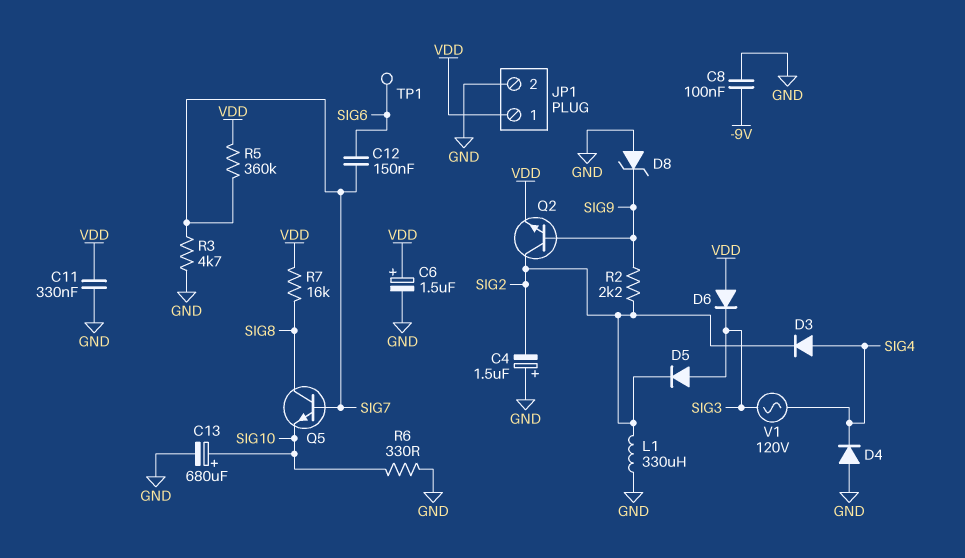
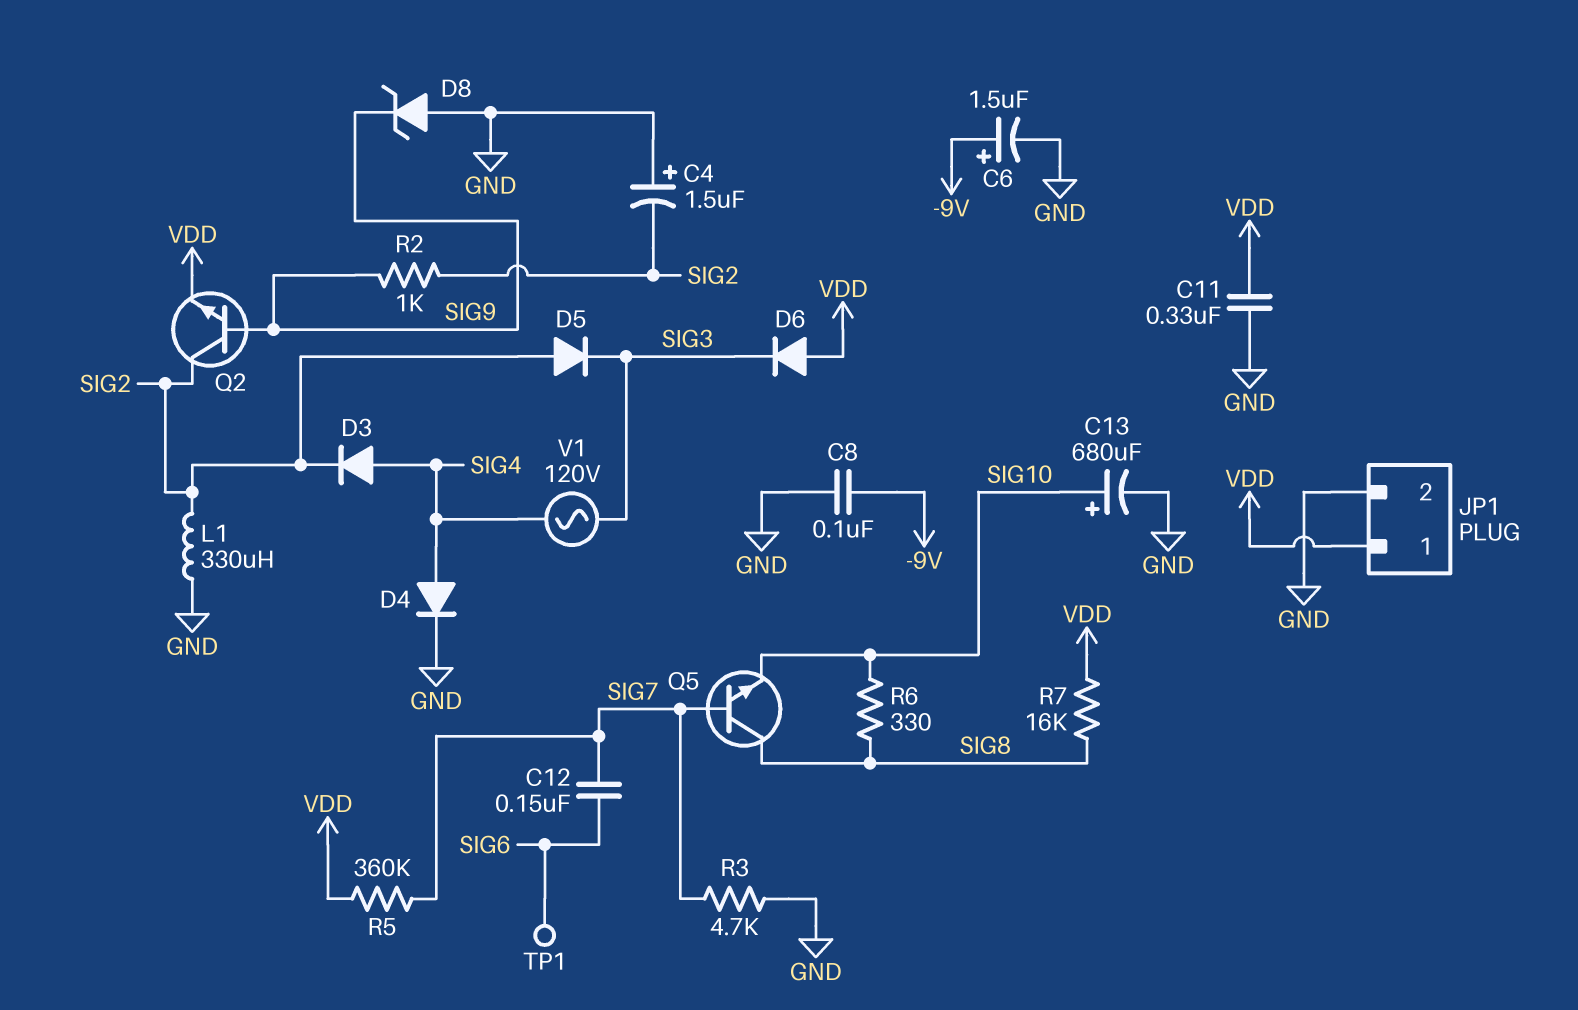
C6: 1.5uF (plus VDD, minus GND) -> 1.5uF (plus -9V, minus GND)
D4: diode (A GND, K SIG4) -> diode (A SIG4, K GND)
D5: diode (A SIG3, K SIG2) -> diode (A SIG2, K SIG3)
R2: 2.2k (SIG2, SIG9) -> 1k (SIG2, SIG9)
R6: 330 (GND, SIG10) -> 330 (SIG8, SIG10)

